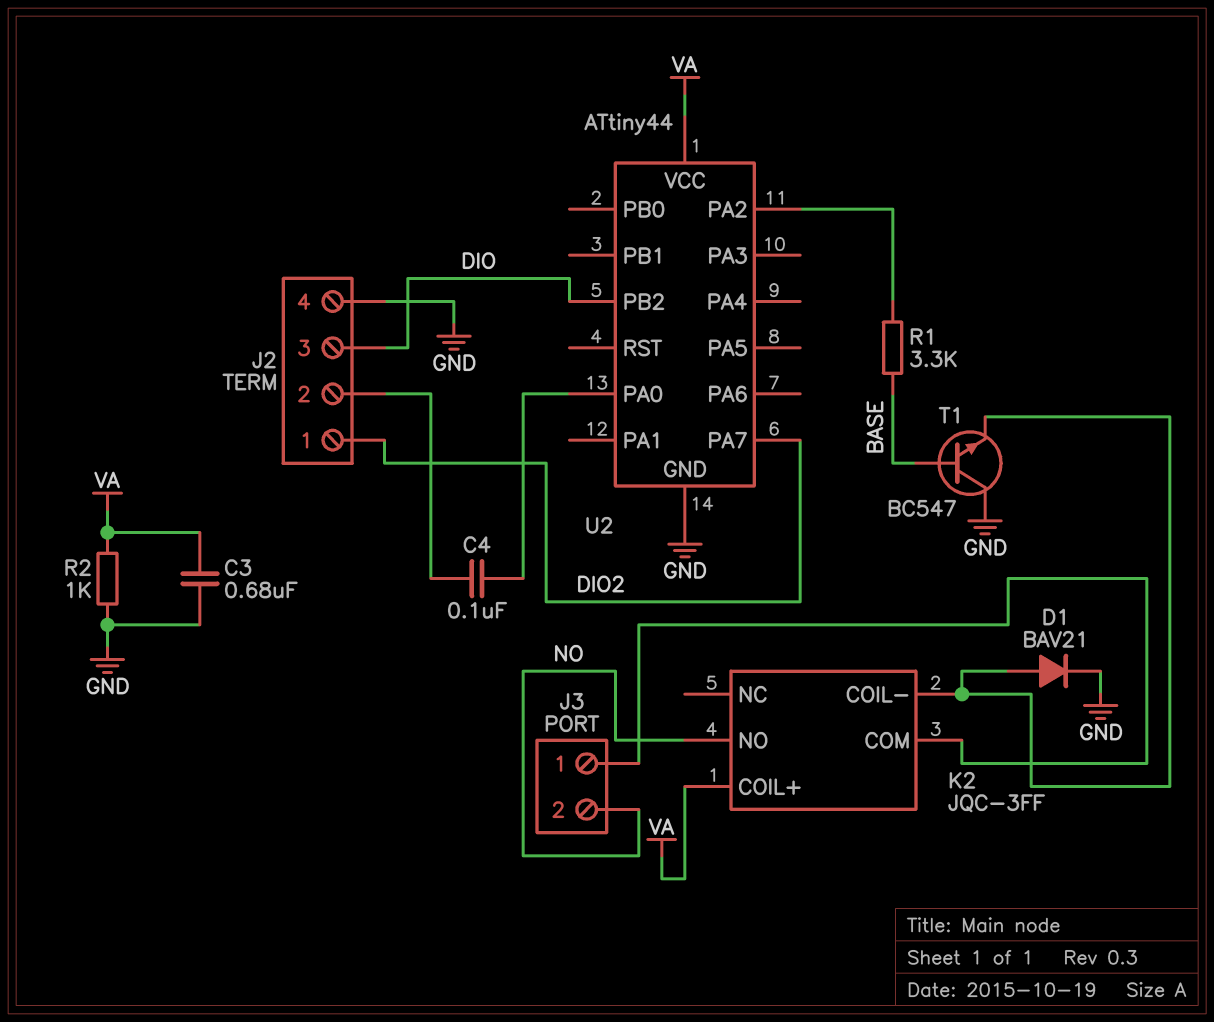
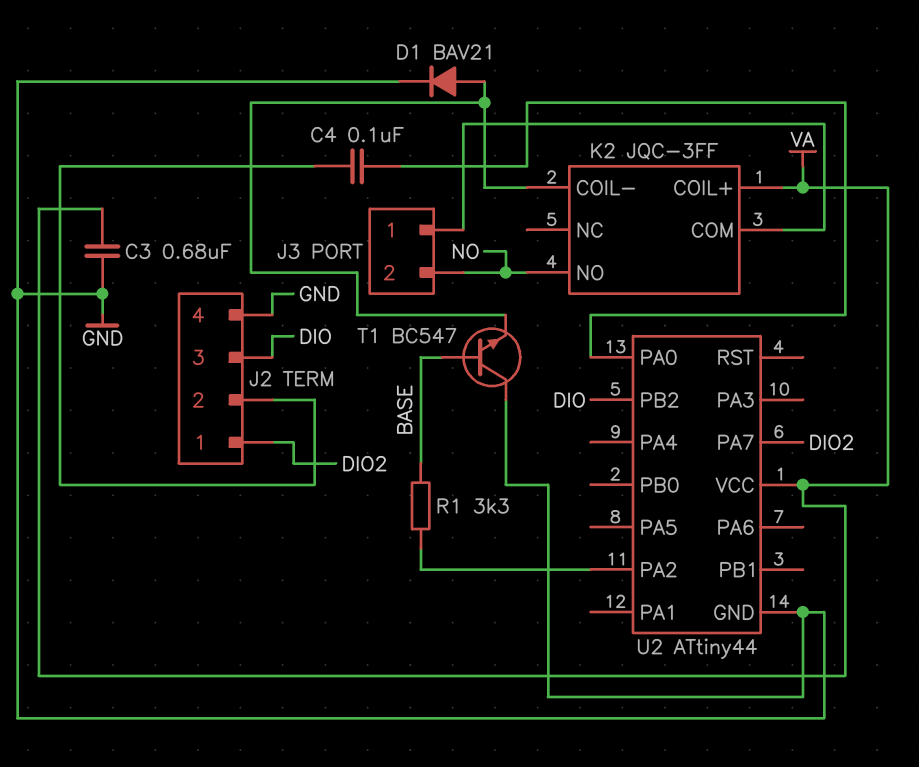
R2: 1k (GND, VA) -> none

